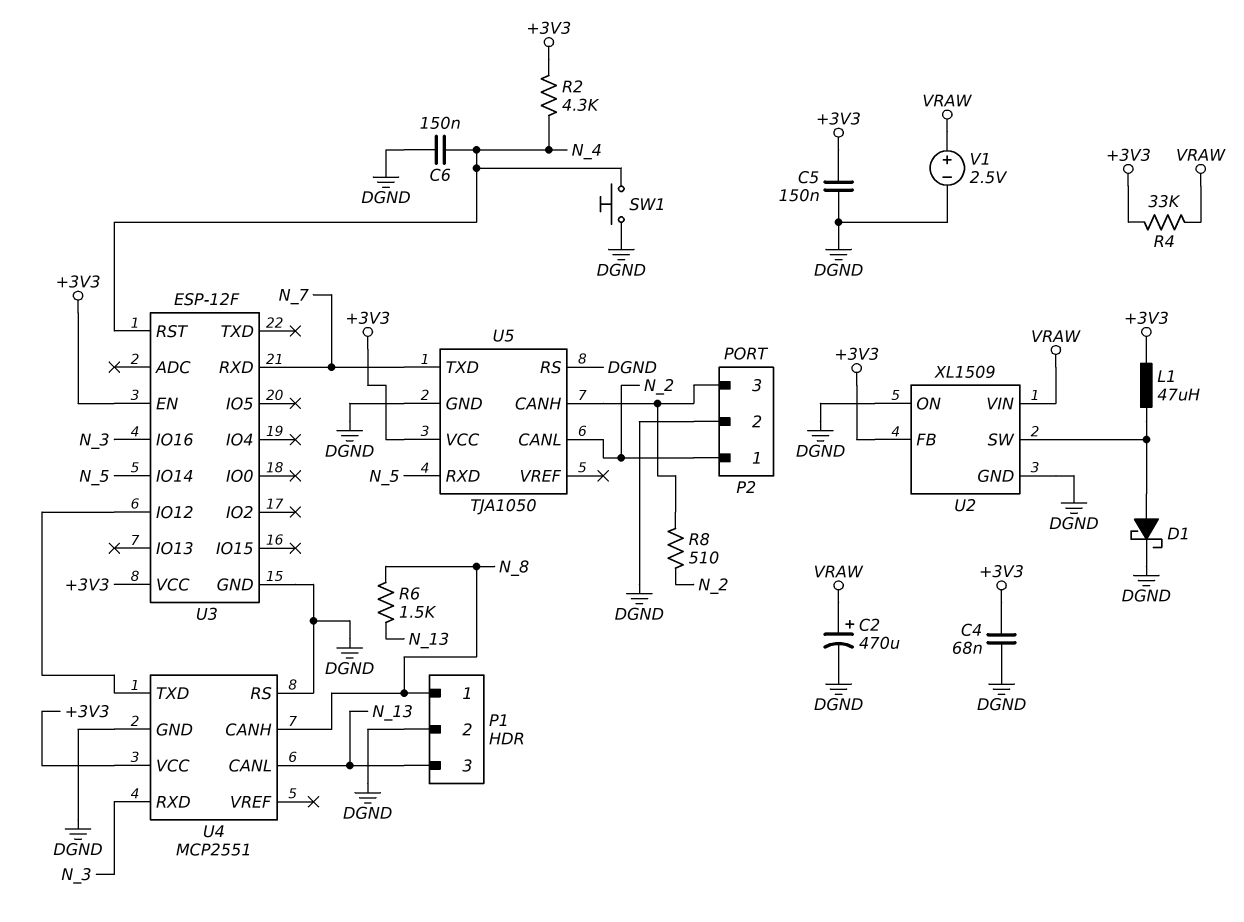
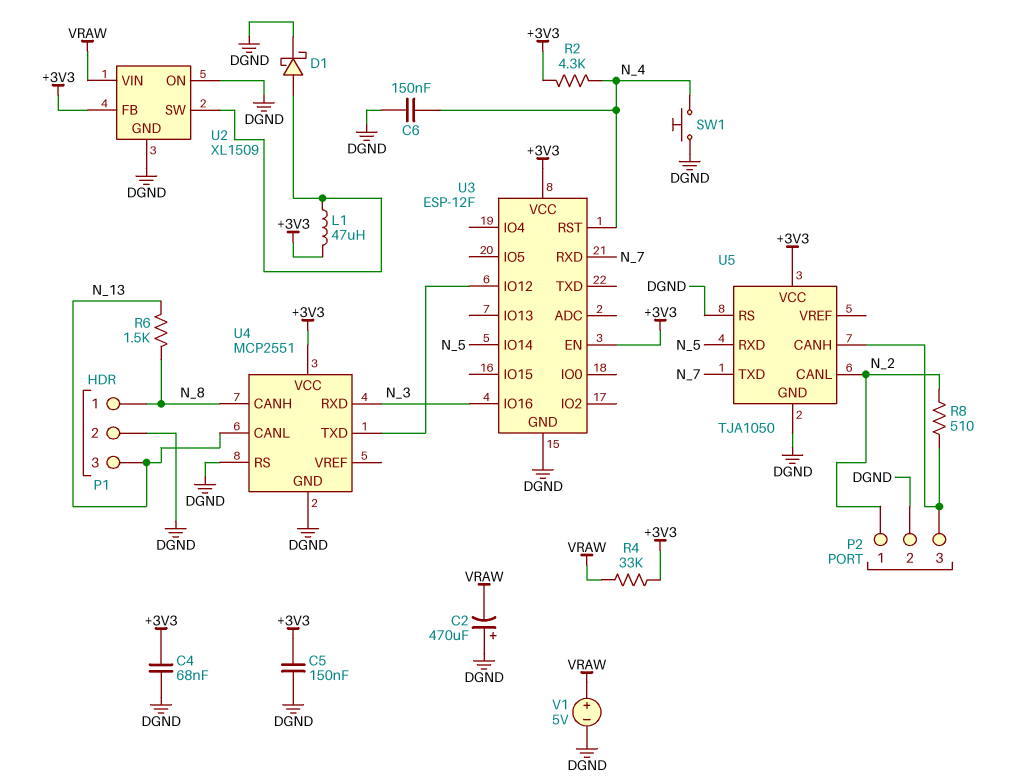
C2: 470uF (plus VRAW, minus DGND) -> 470uF (plus DGND, minus VRAW)
V1: 2.5V (plus VRAW, minus DGND) -> 5V (plus VRAW, minus DGND)

